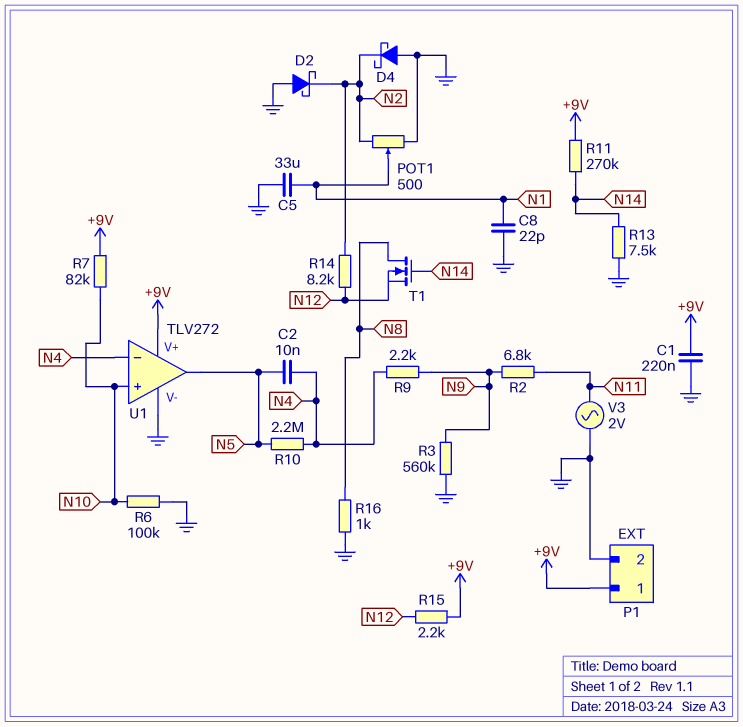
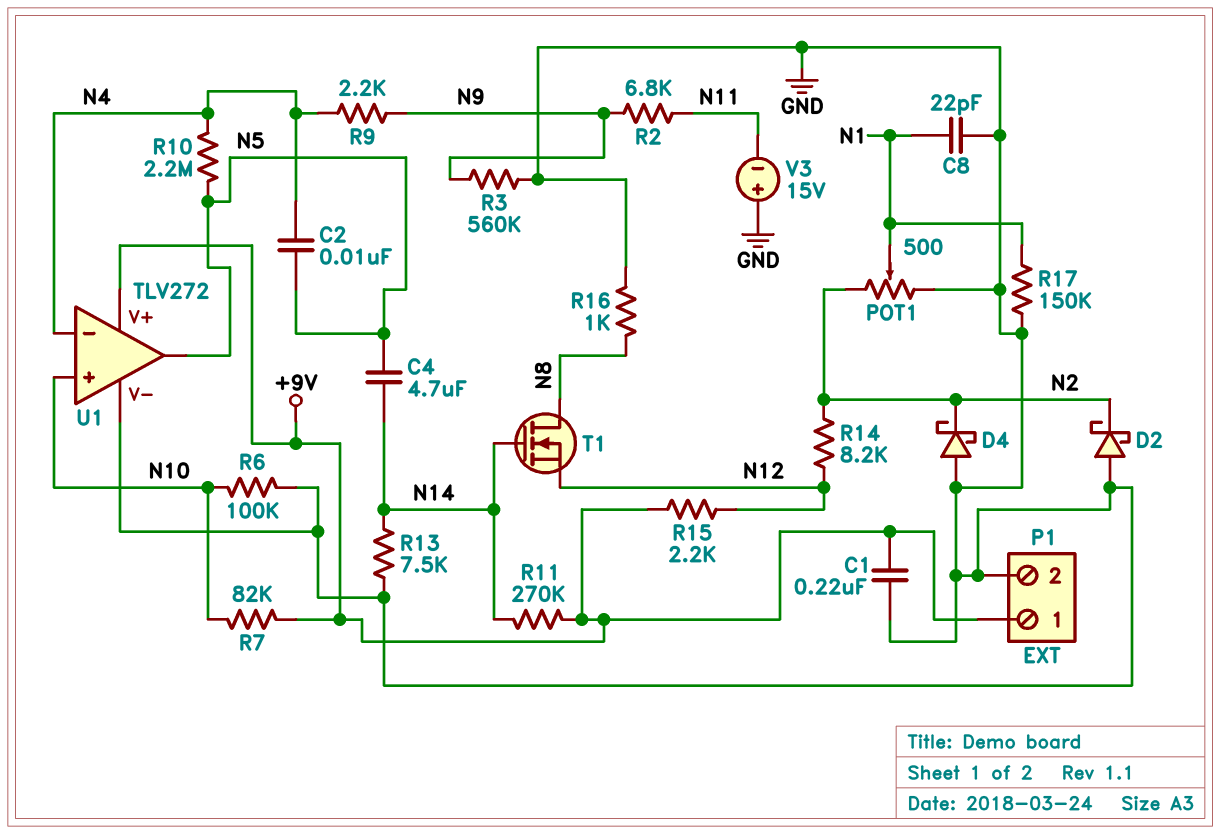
C4: none -> 4.7uF (N5, N14)
C5: 33uF (GND, N1) -> none
R17: none -> 150k (GND, N1)
V3: AC 2V (GND, N11) -> 15V (plus GND, minus N11)

